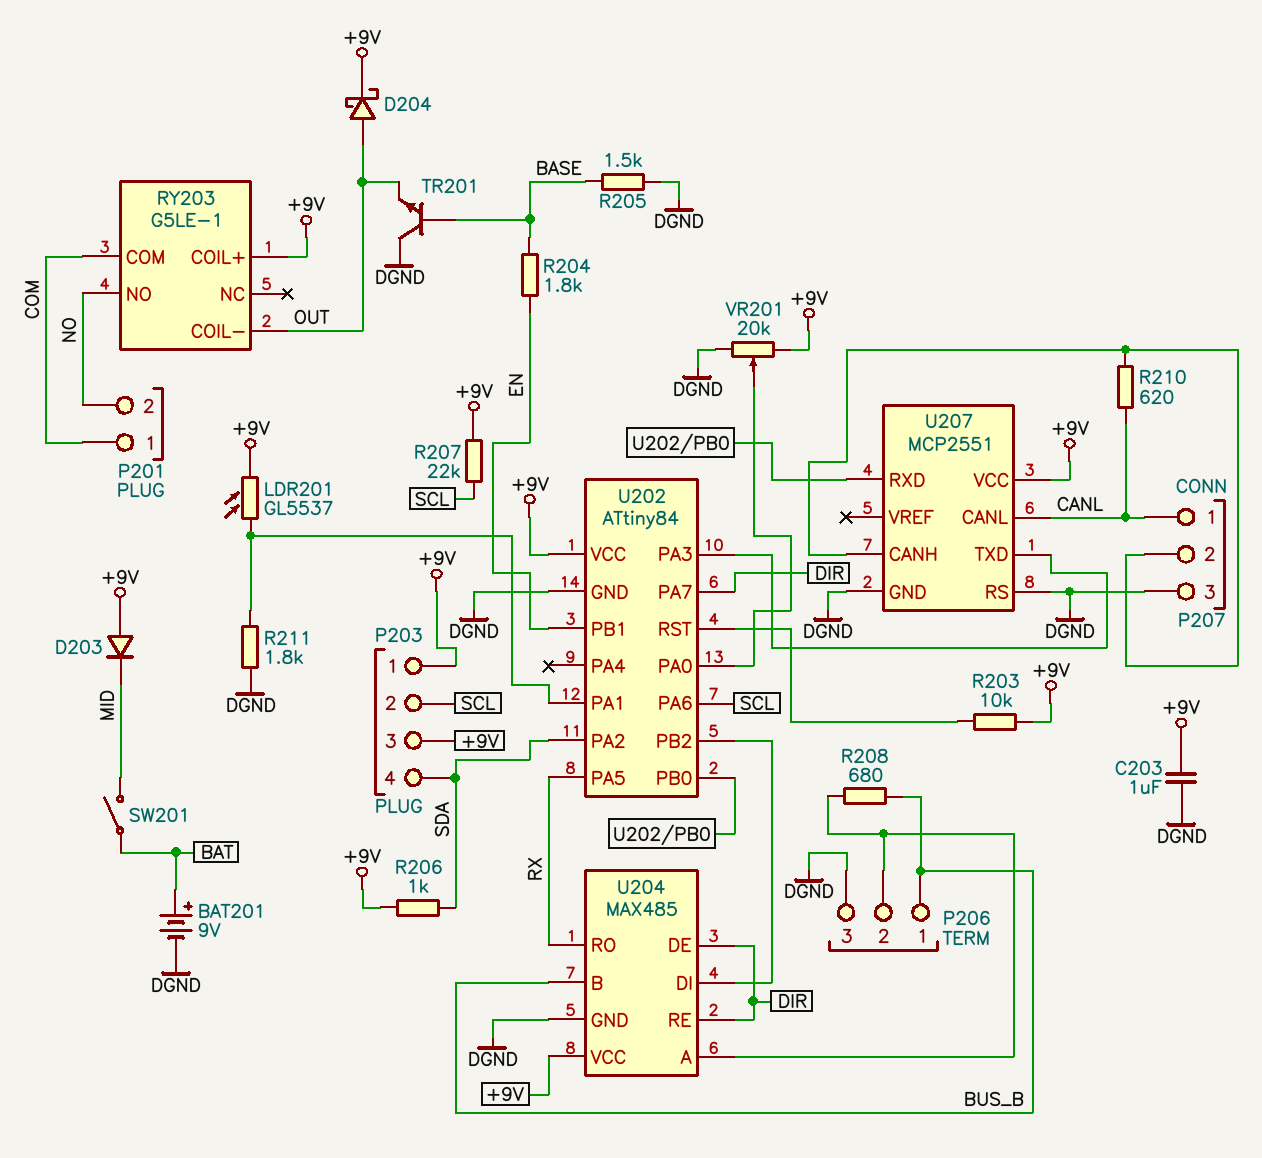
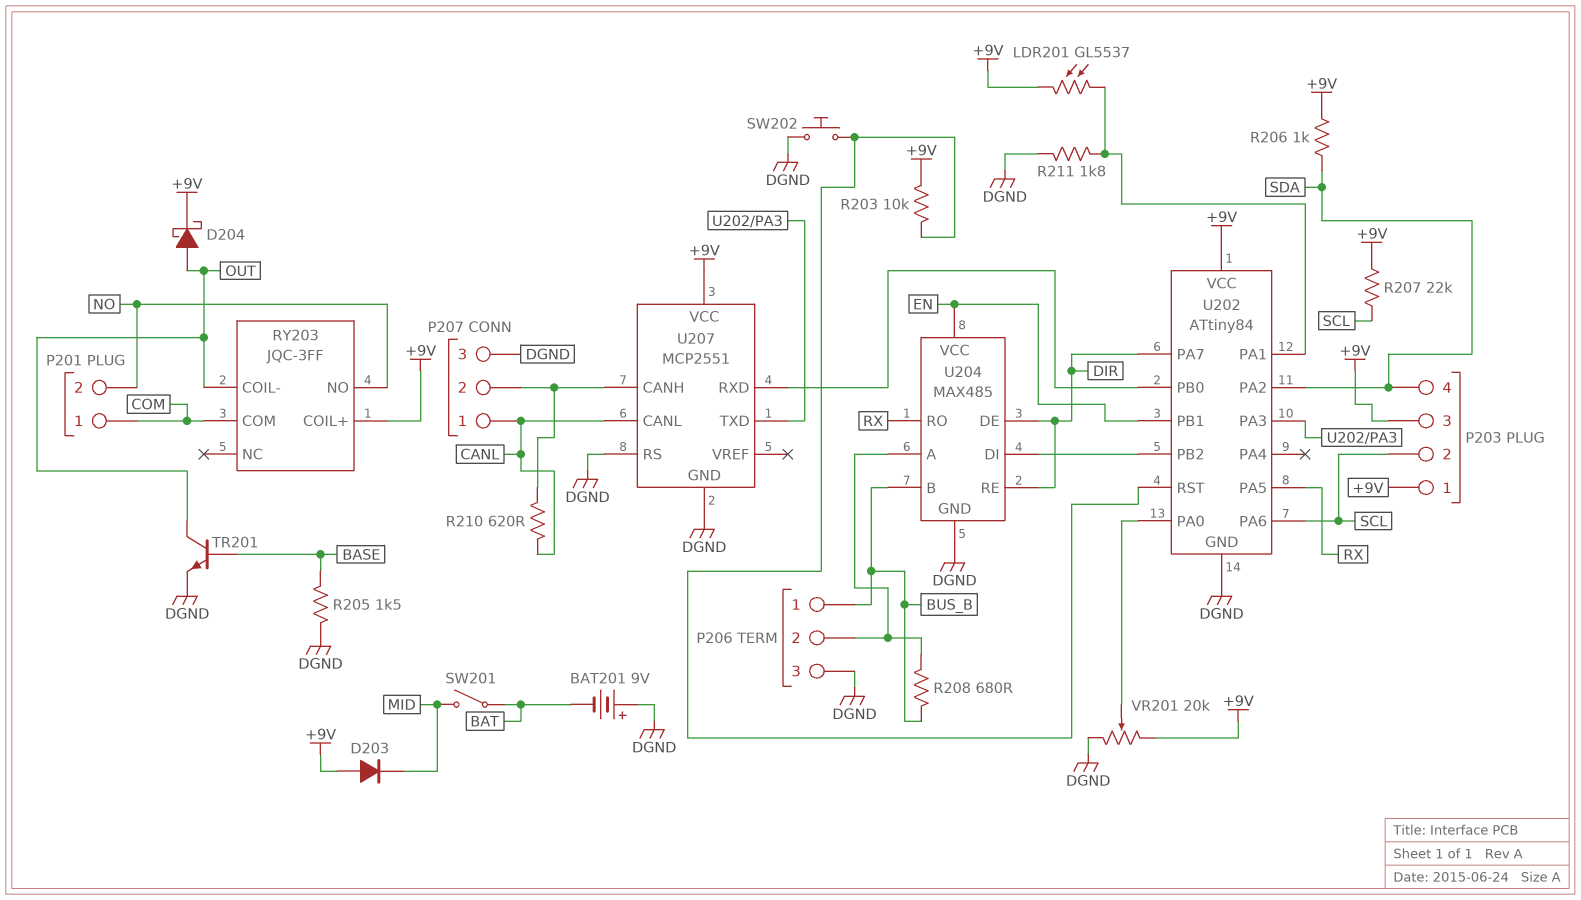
BAT201: 9V (plus BAT, minus DGND) -> 9V (plus DGND, minus BAT)
C203: 1uF (+9V, DGND) -> none
R204: 1.8k (BASE, EN) -> none
RY203: G5LE-1 -> JQC-3FF
SW202: none -> button (DGND, U202/RST)
TR201: NPN (B BASE, C DGND, E OUT) -> NPN (B BASE, C OUT, E DGND)
U204 pin VCC: +9V -> EN

